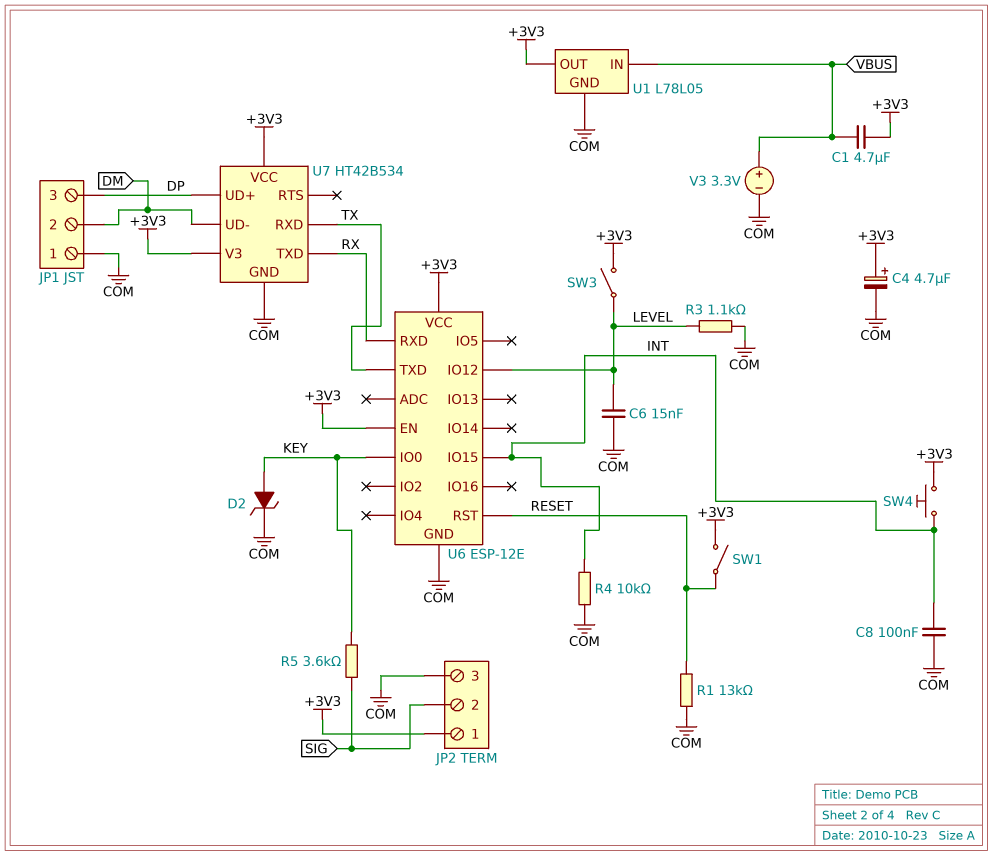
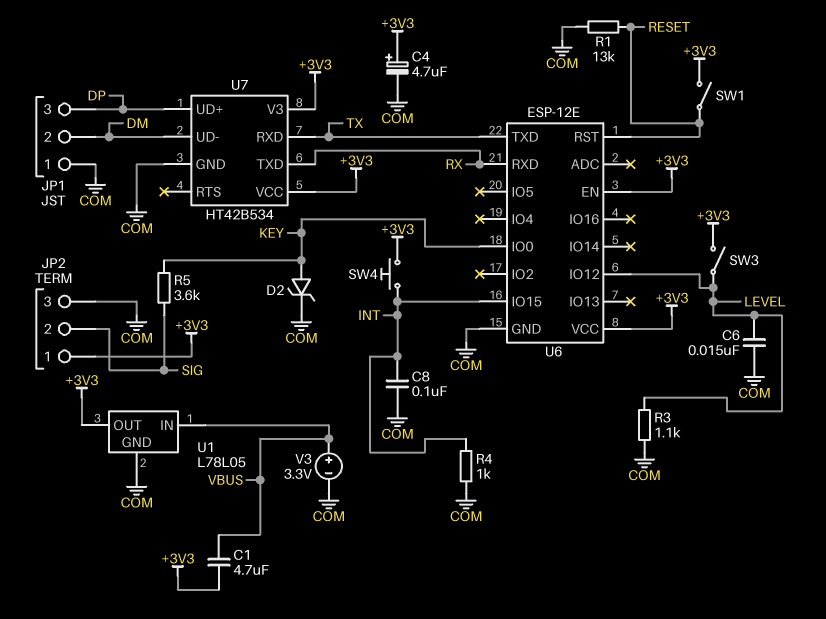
R4: 10k (COM, INT) -> 1k (COM, INT)

